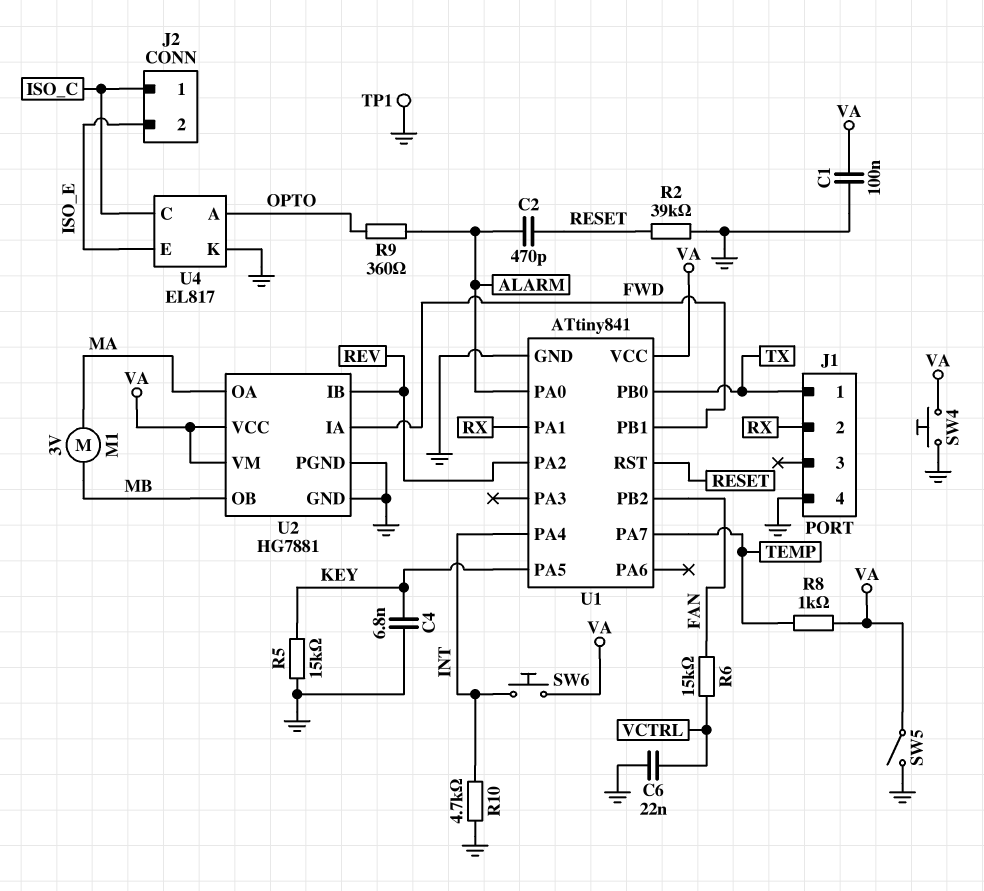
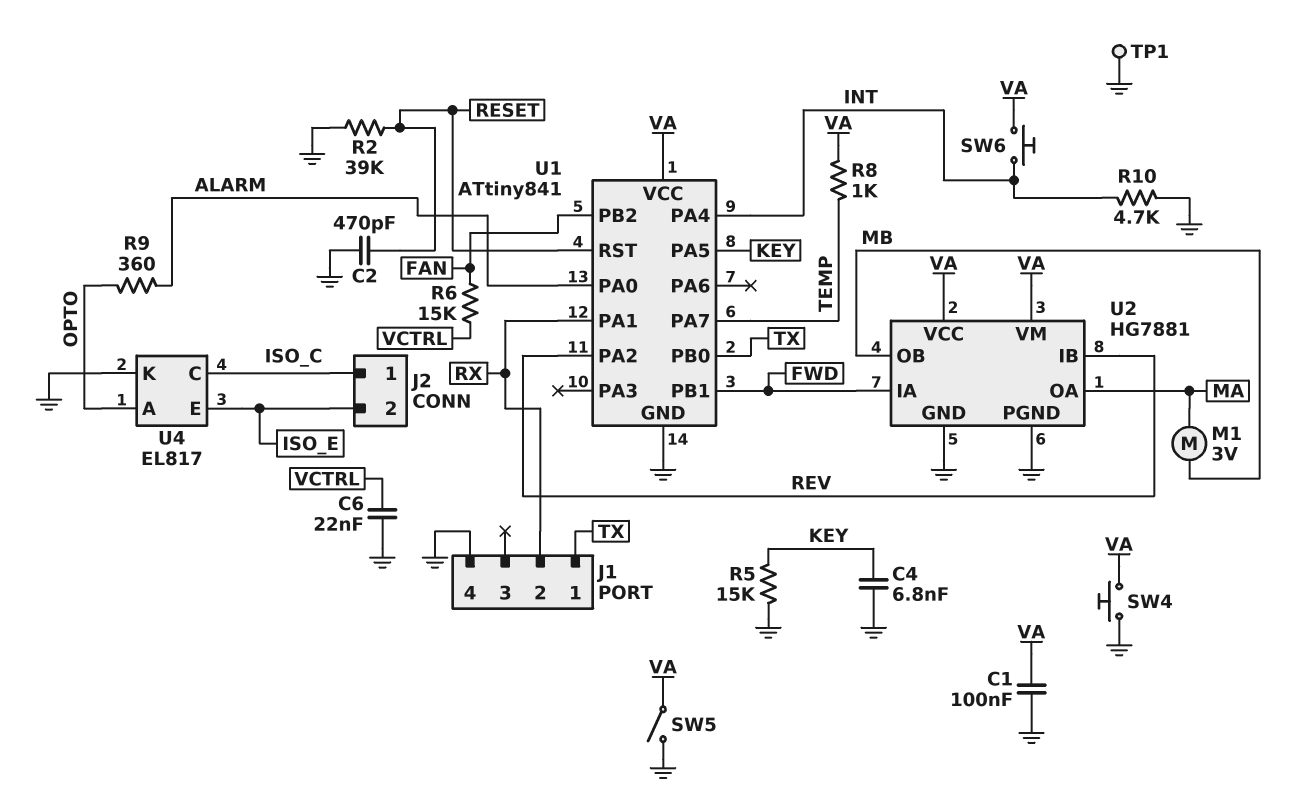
C2: 470pF (ALARM, RESET) -> 470pF (GND, RESET)

